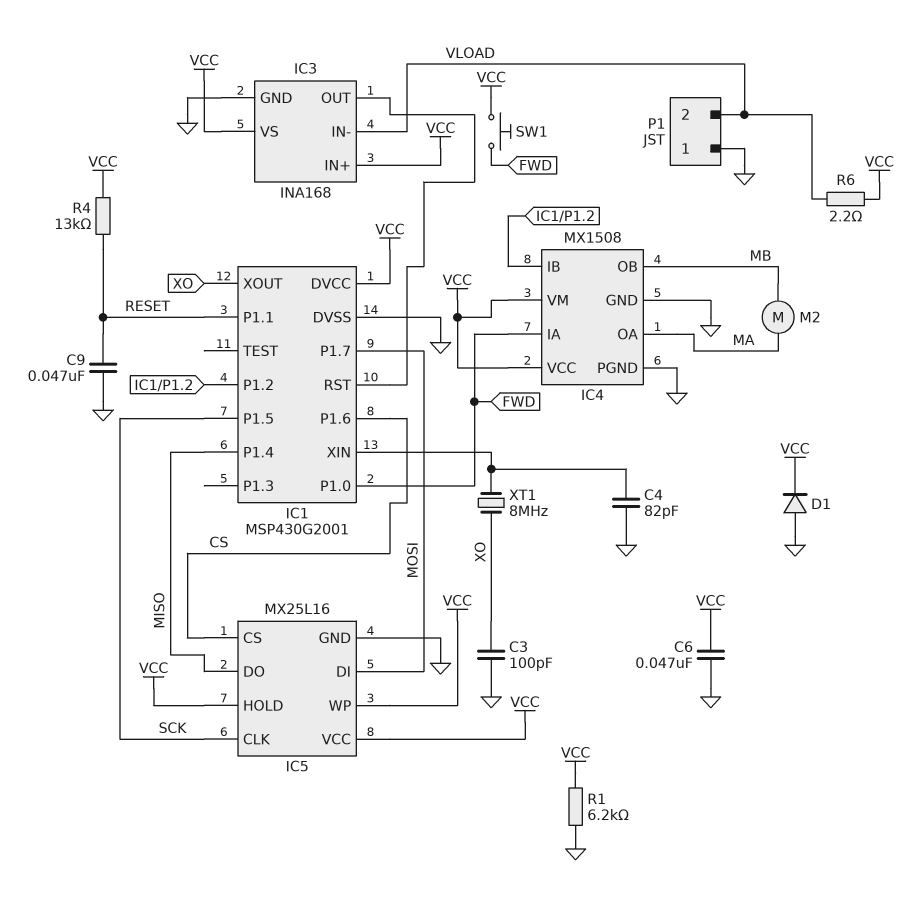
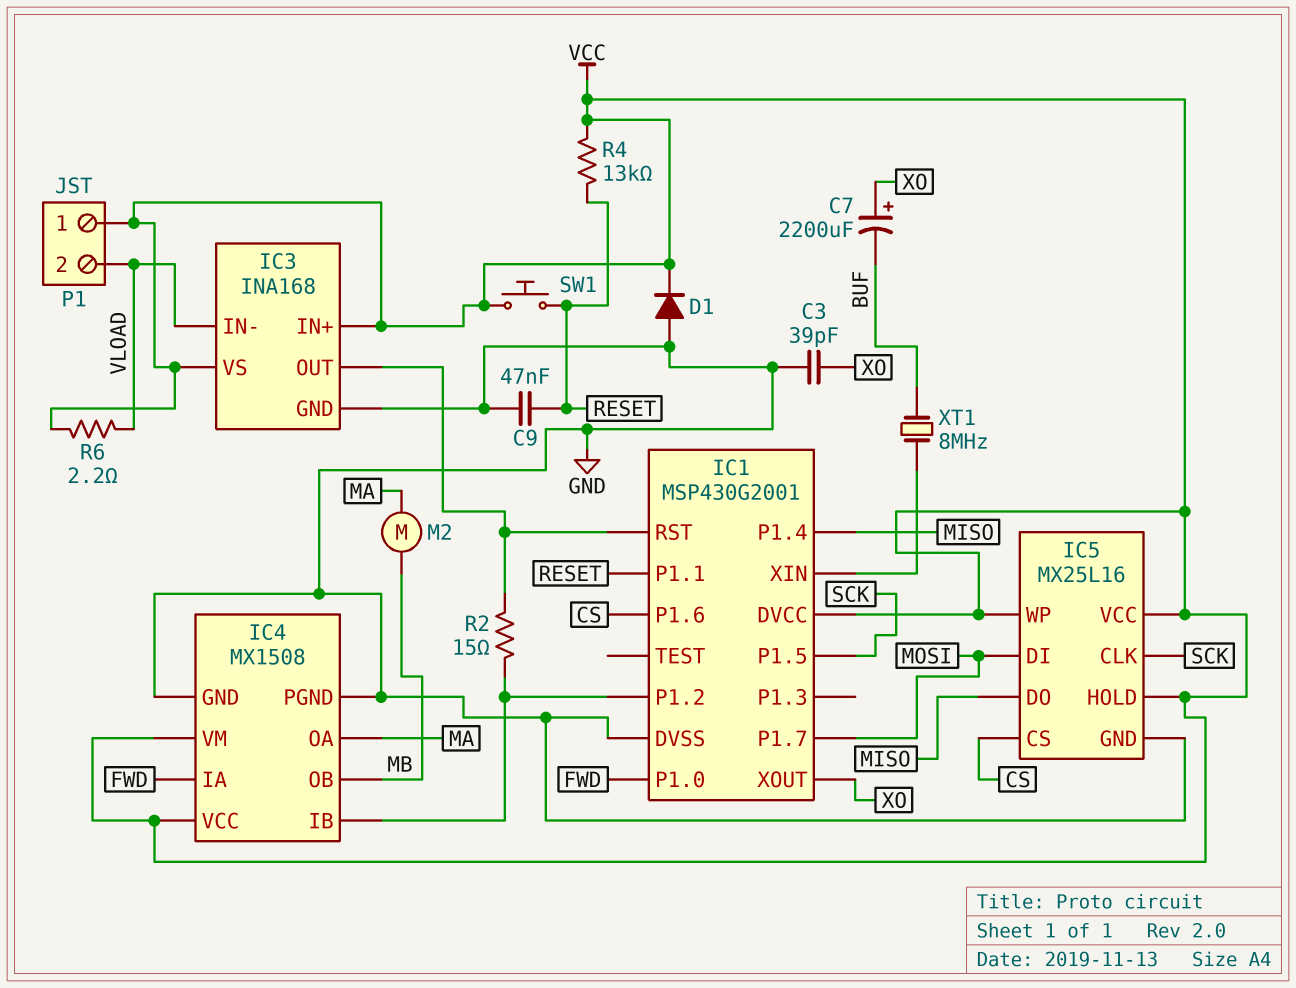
C3: 100pF (GND, XO) -> 39pF (GND, XO)
C4: 82pF (GND, IC1/XIN) -> none
C6: 47nF (GND, VCC) -> none
C7: none -> 2200uF (plus XO, minus BUF)
P1 pin 1: GND -> VCC
R1: 6.2k (GND, VCC) -> none
R2: none -> 15 (IC1/P1.2, IC1/RST)
SW1: button (FWD, VCC) -> button (RESET, VCC)
XT1: 8MHz (IC1/XIN, XO) -> 8MHz (BUF, IC1/XIN)

